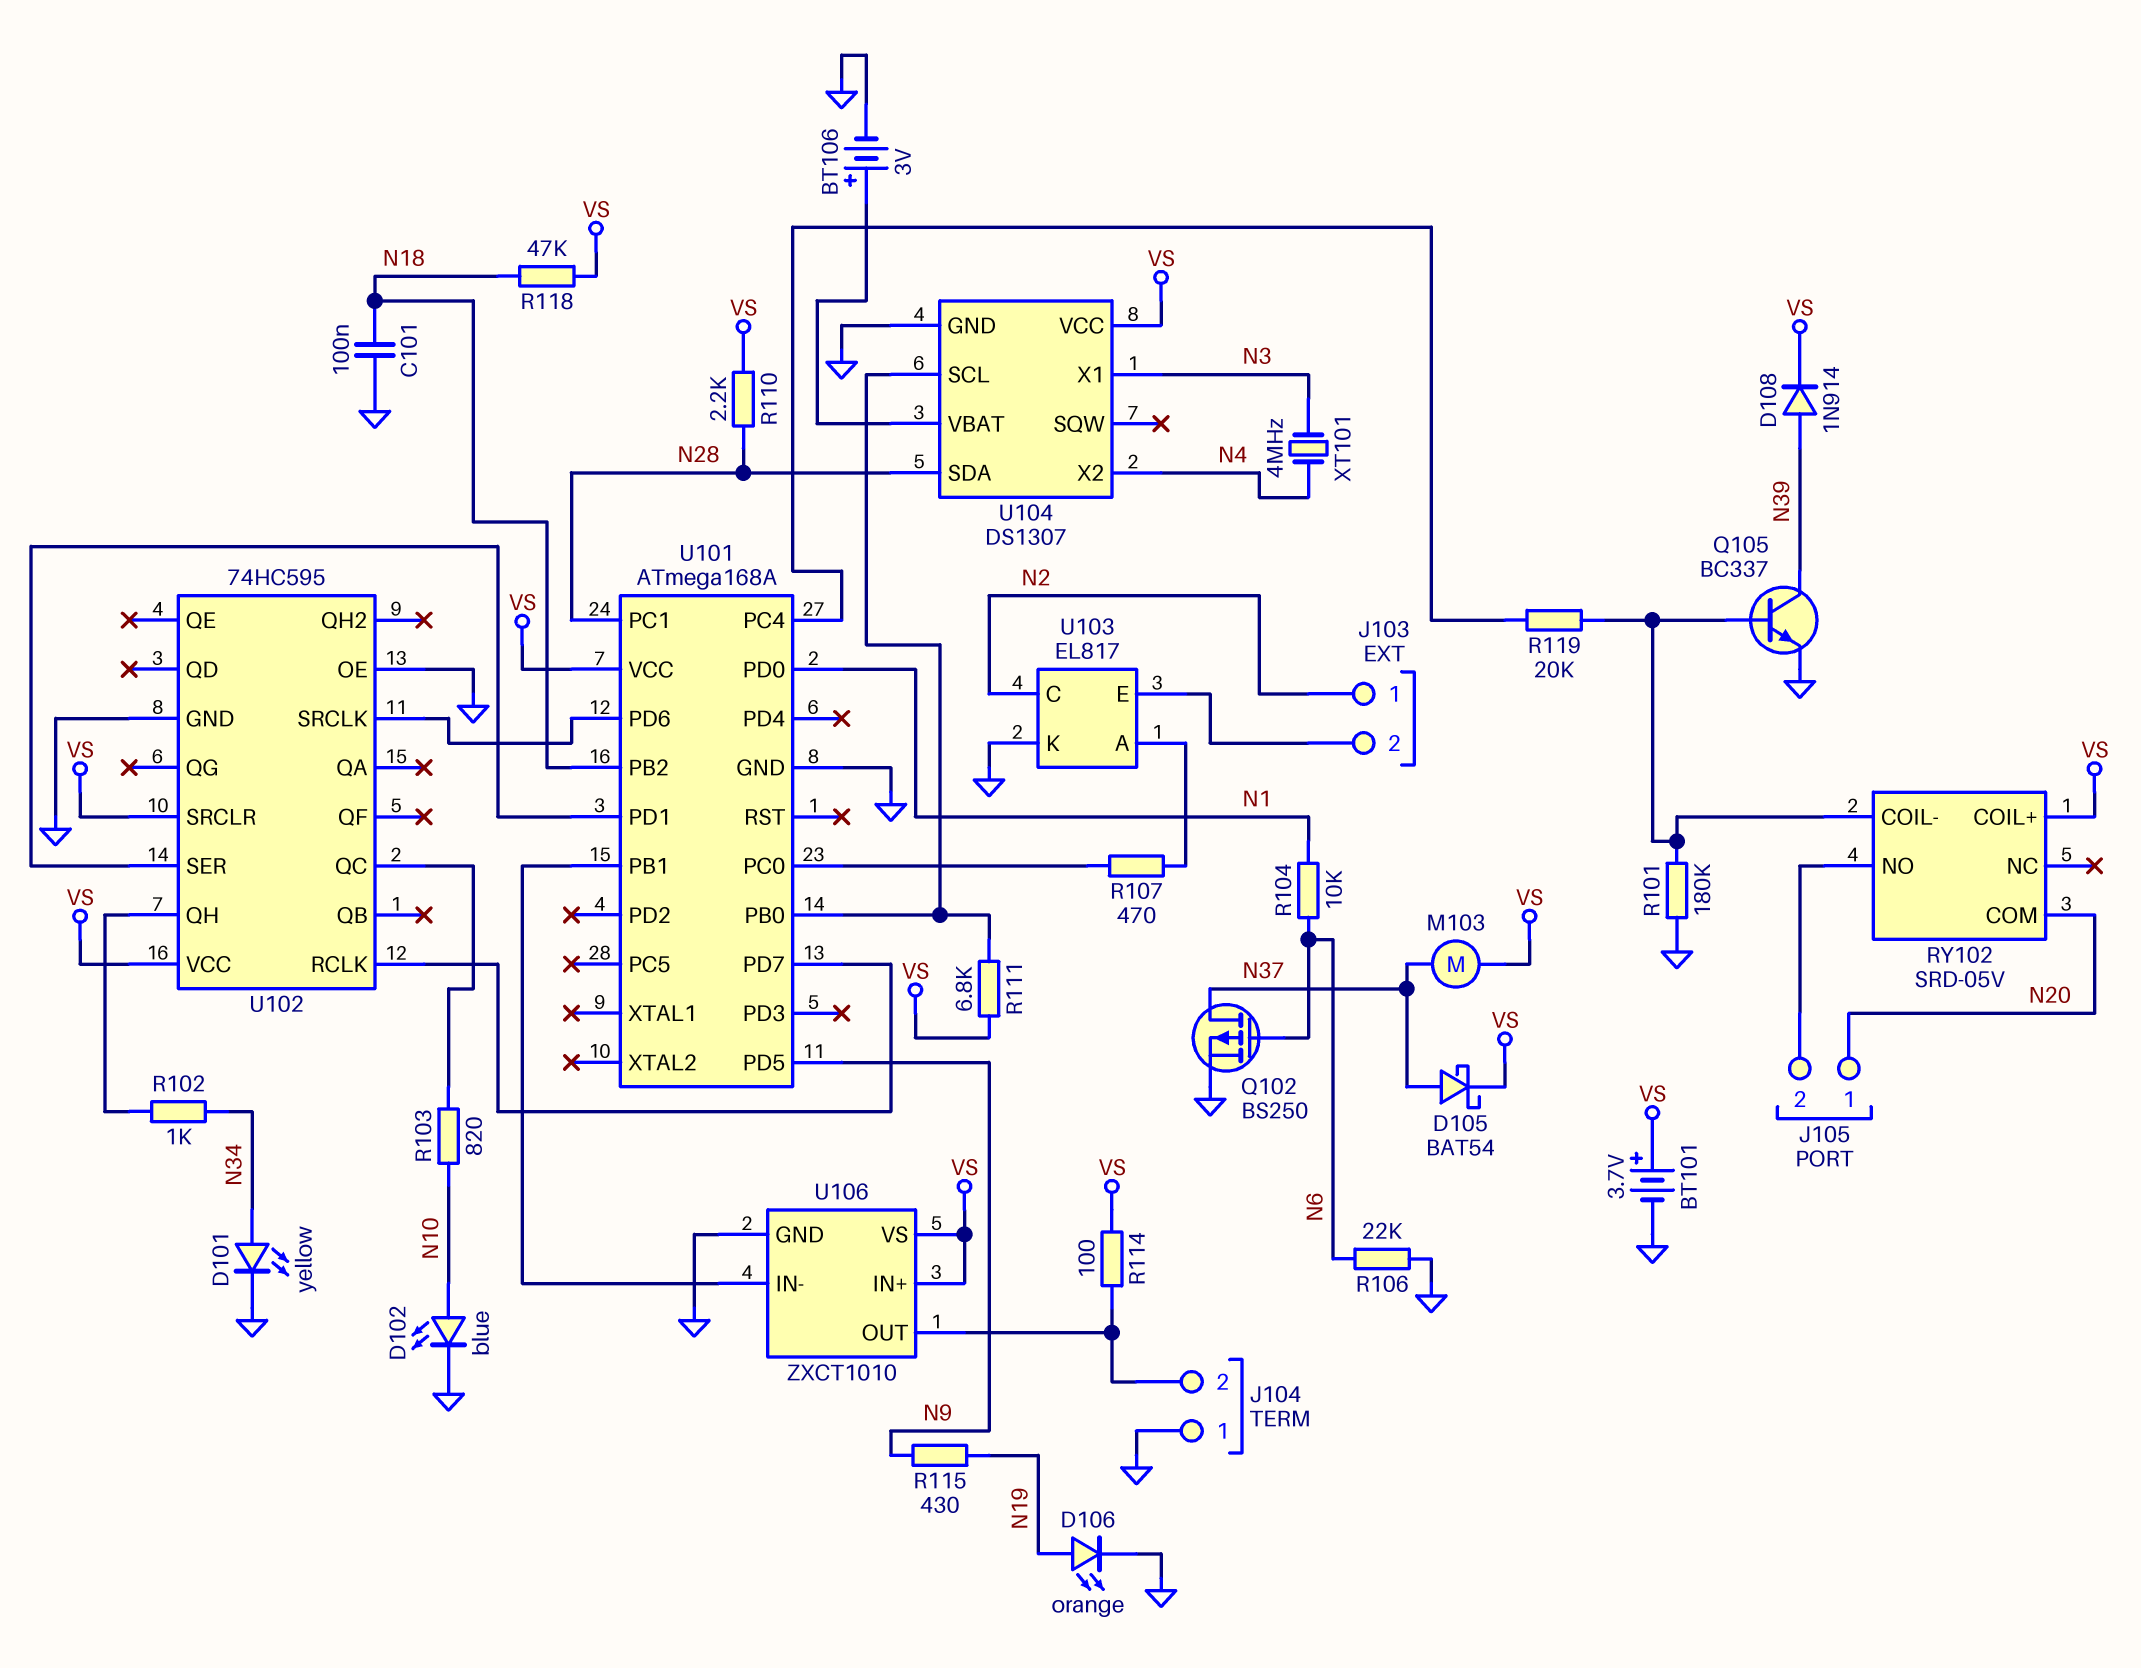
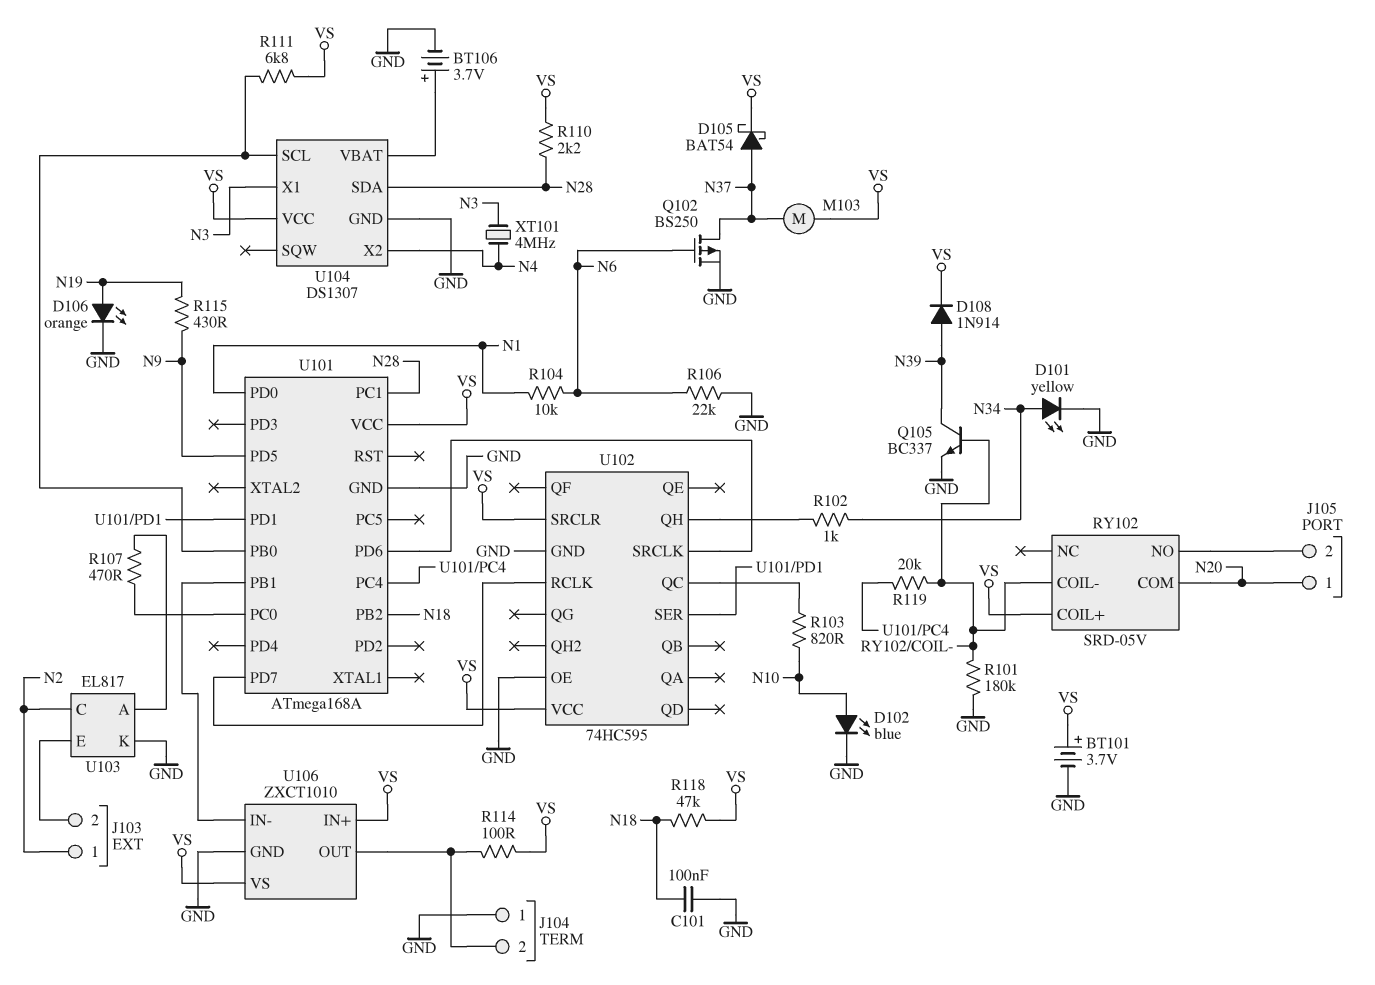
BT106: 3V (plus U104/VBAT, minus GND) -> 3.7V (plus U104/VBAT, minus GND)

